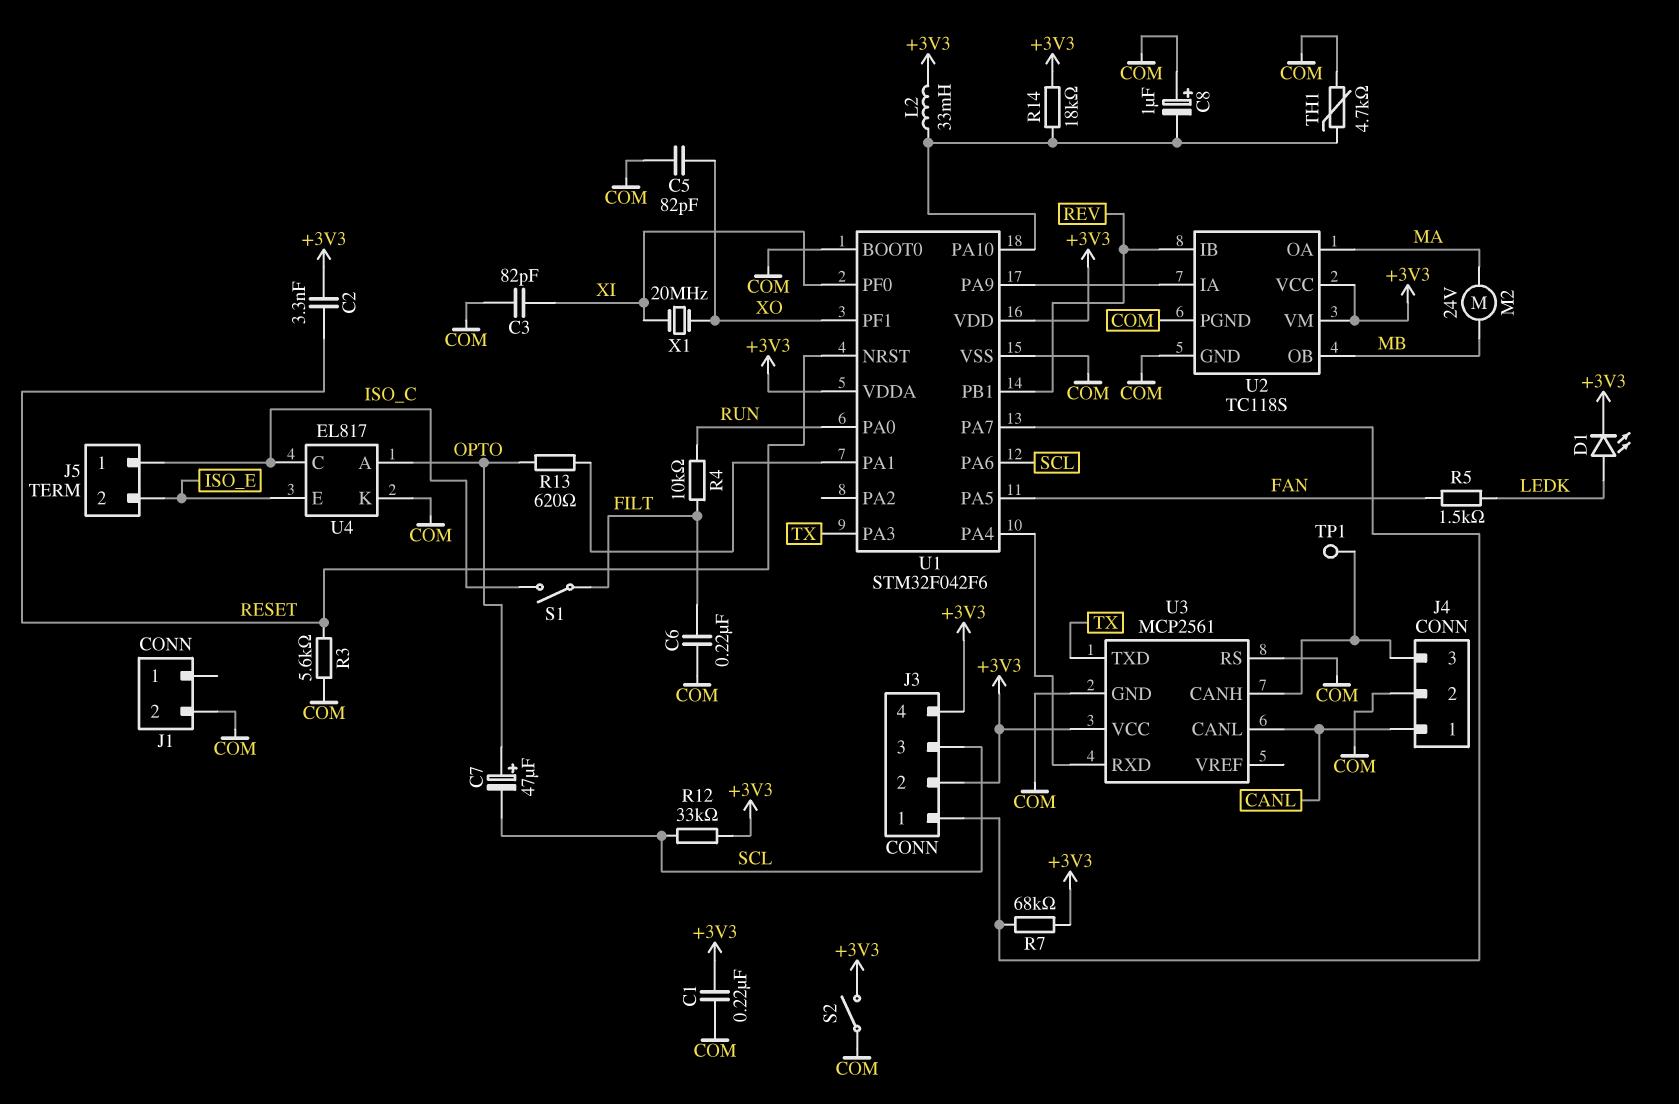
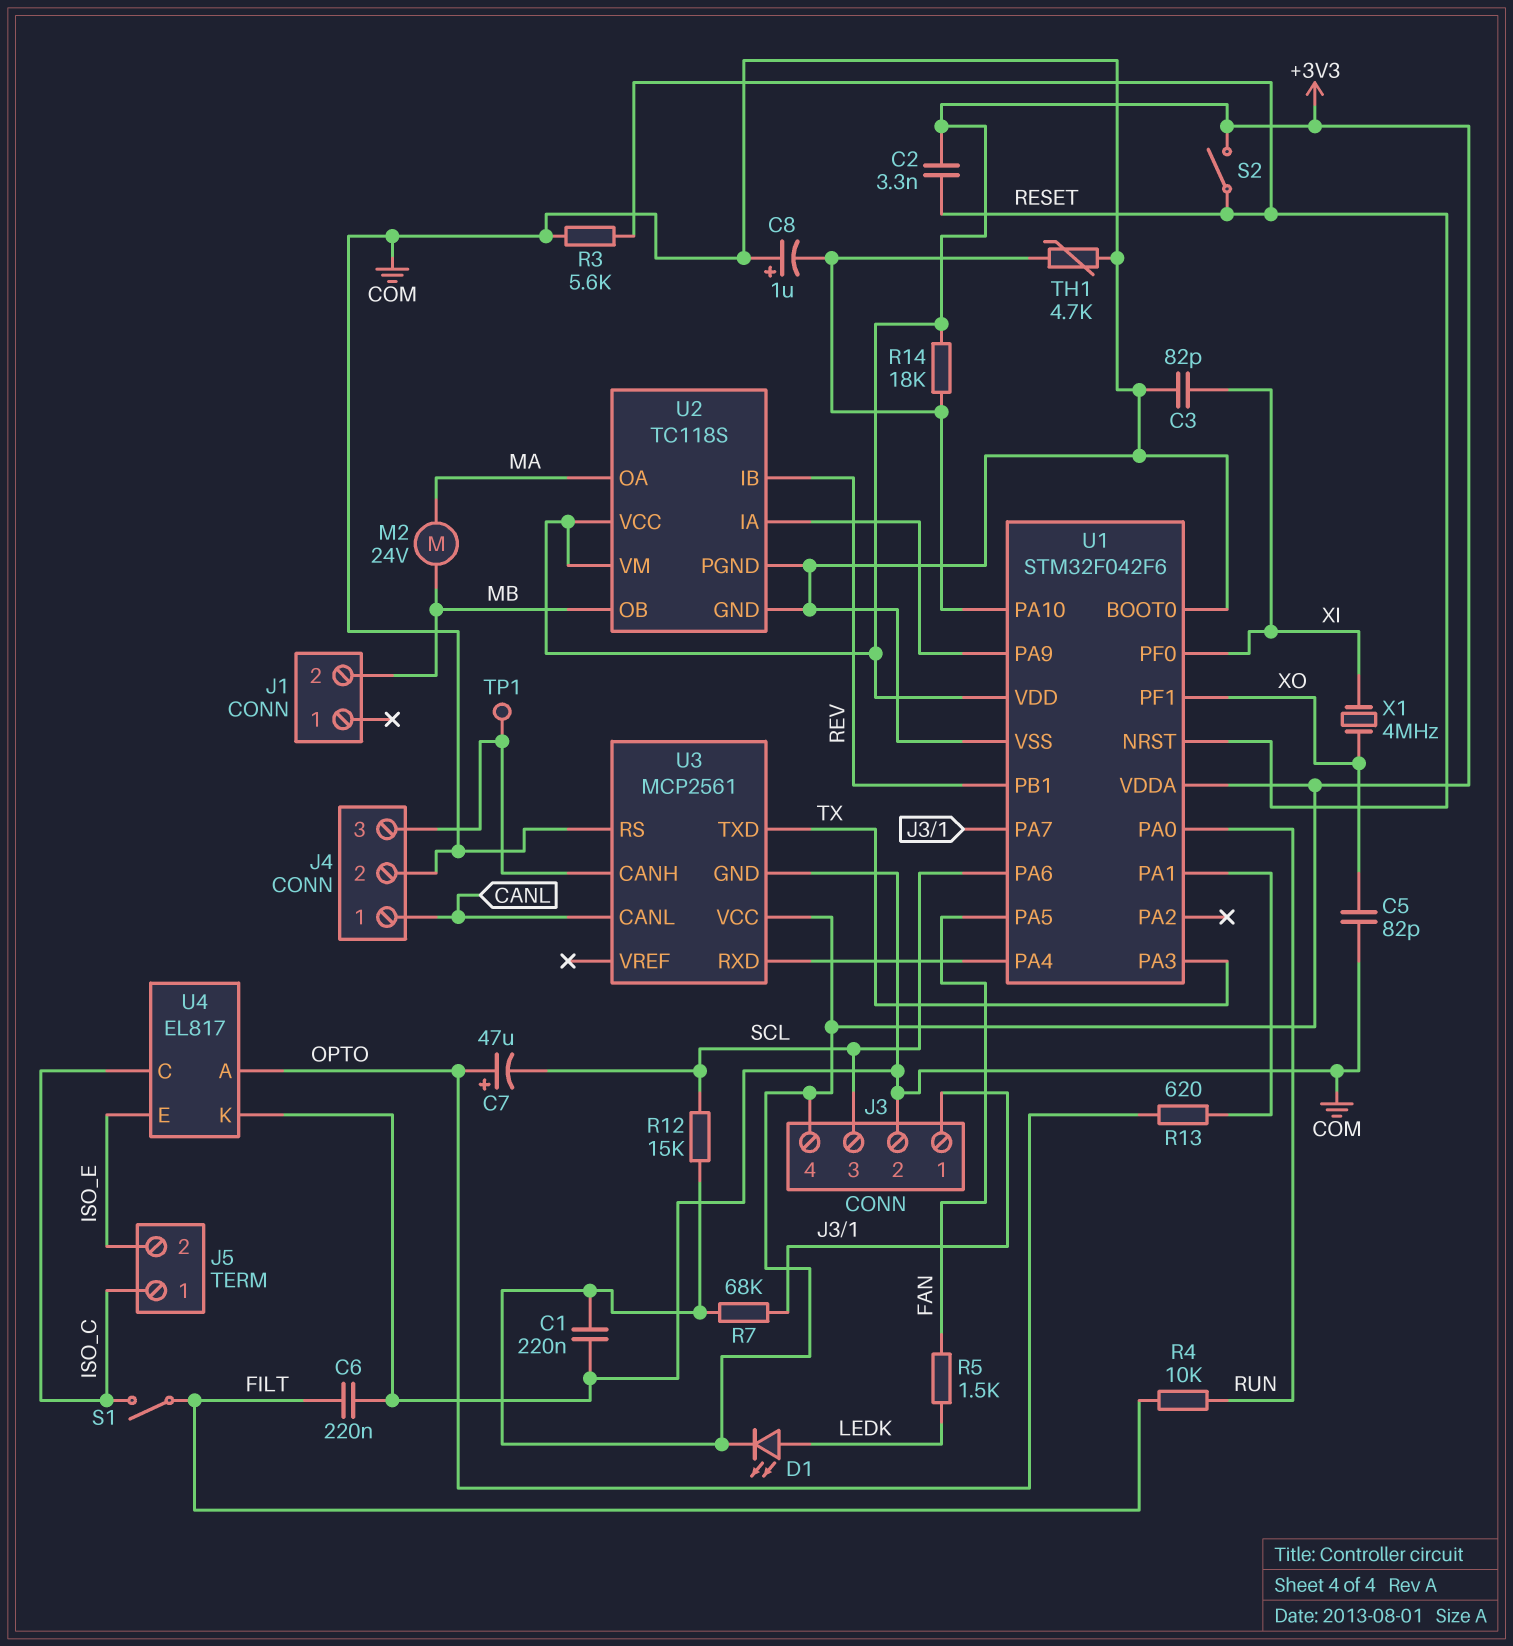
J1 pin 2: COM -> MB
J3 pin 2: +3V3 -> COM
L2: 33mH (+3V3, U1/PA10) -> none
R12: 33k (+3V3, SCL) -> 15k (+3V3, SCL)
S2: switch (+3V3, COM) -> switch (+3V3, RESET)
X1: 20MHz (XI, XO) -> 4MHz (XI, XO)

